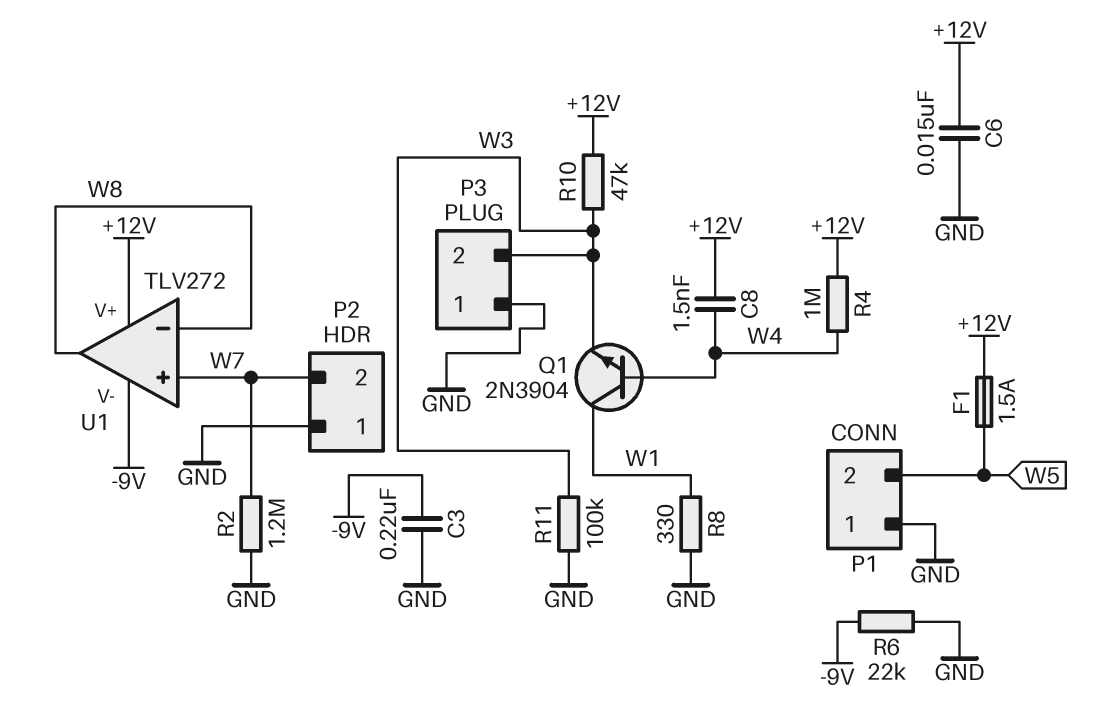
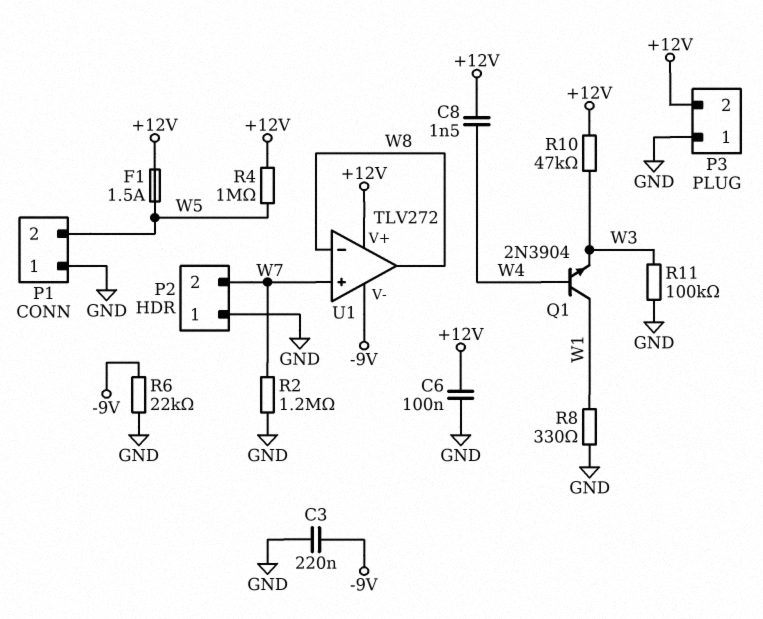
C6: 15nF (+12V, GND) -> 100nF (+12V, GND)
P3 pin 2: W3 -> +12V
R4: 1M (+12V, W4) -> 1M (+12V, W5)

